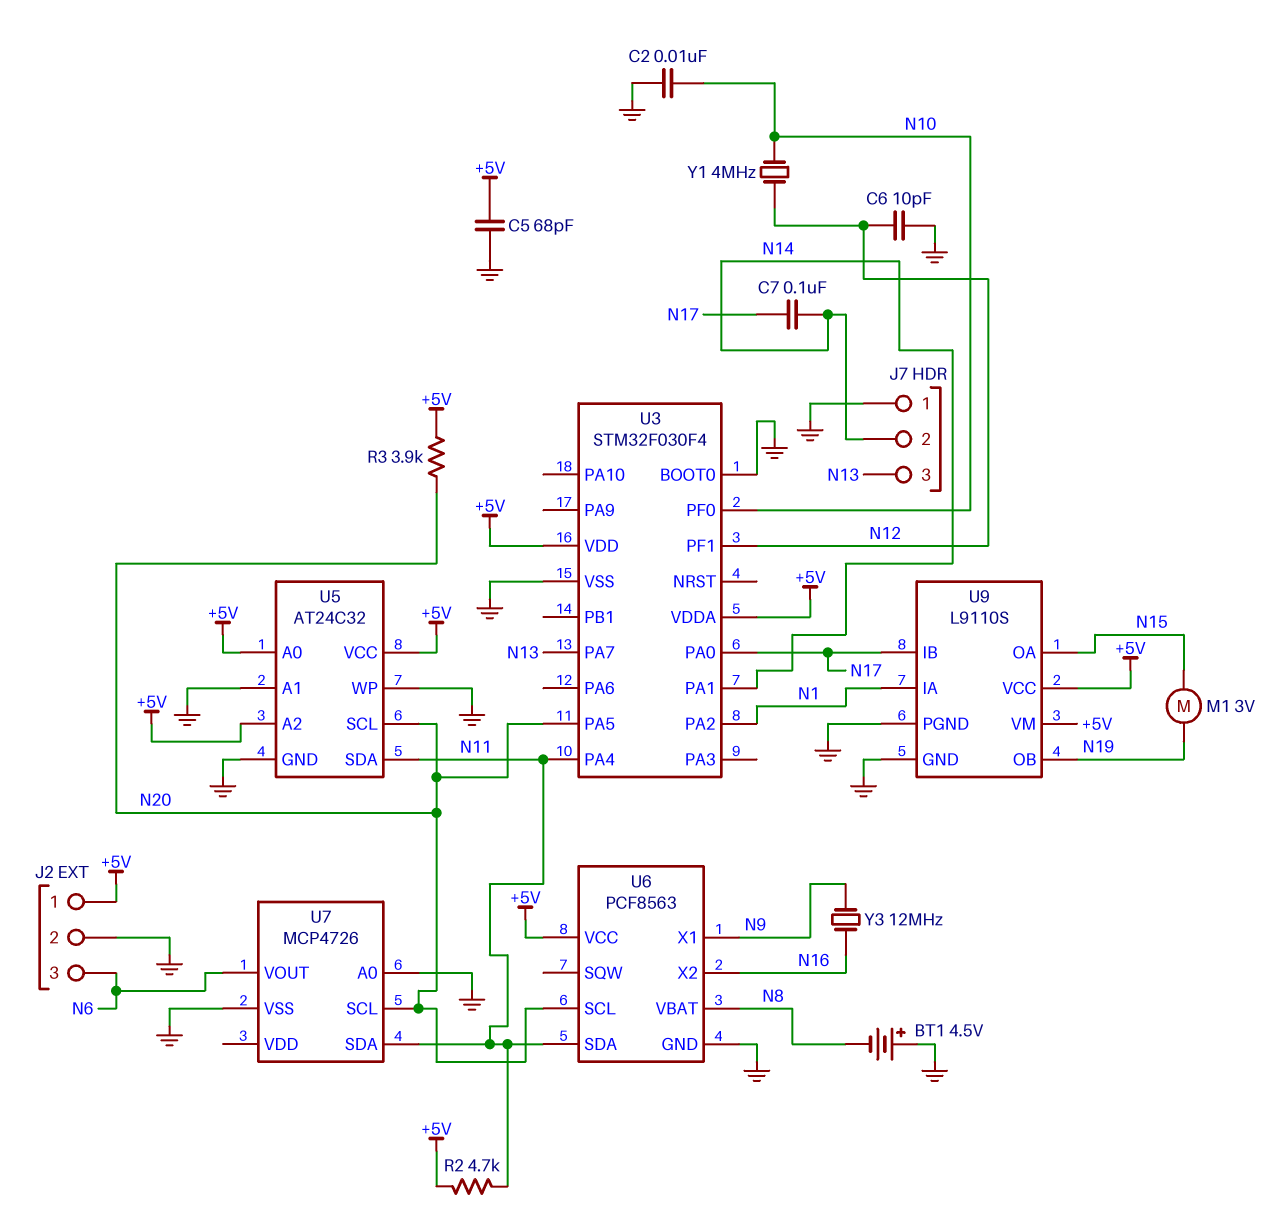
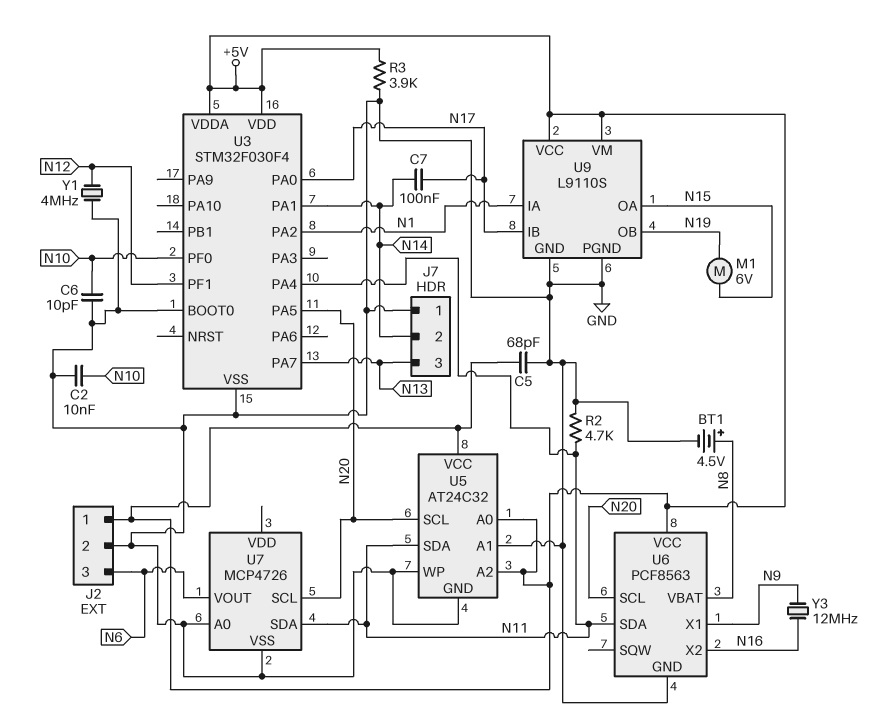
BT1: 4.5V (plus GND, minus N8) -> 4.5V (plus N8, minus GND)
C6: 10pF (GND, N12) -> 10pF (GND, N10)
M1: motor 3V (N15, N19) -> motor 6V (N15, N19)
R2: 4.7k (+5V, N11) -> 4.7k (GND, N11)
R3: 3.9k (+5V, N20) -> 3.9k (+5V, GND)
Y1: 4MHz (N10, N12) -> 4MHz (GND, N12)

